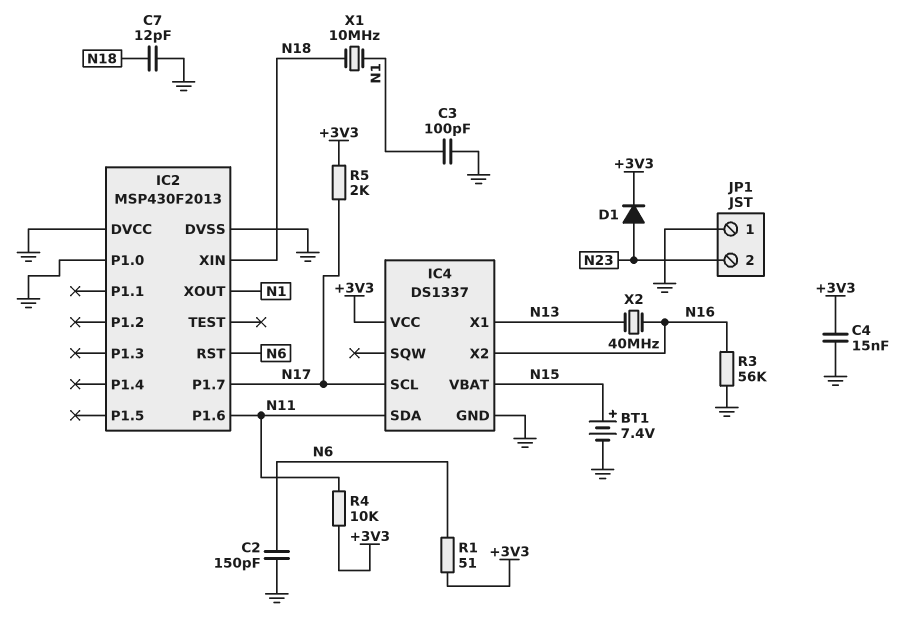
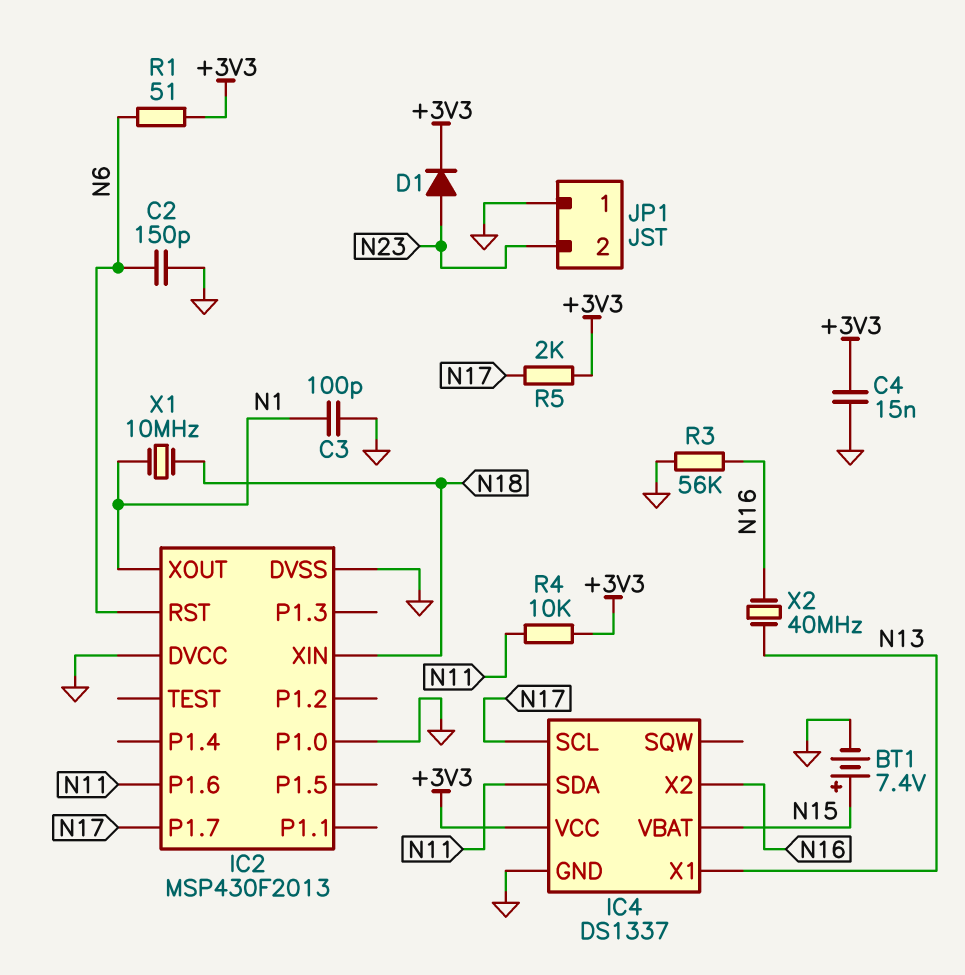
C7: 12pF (GND, N18) -> none

